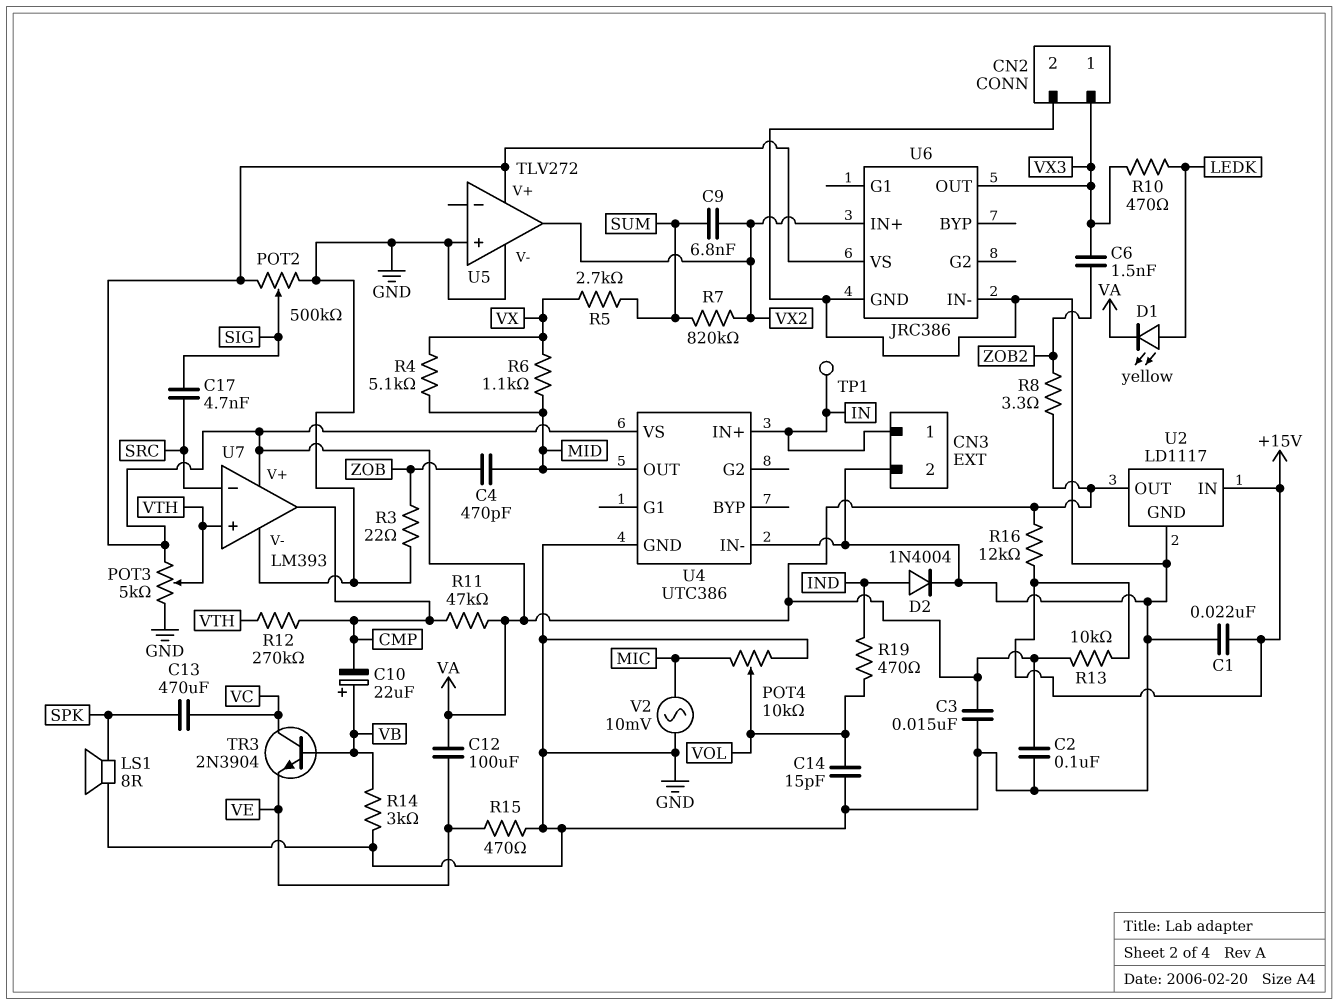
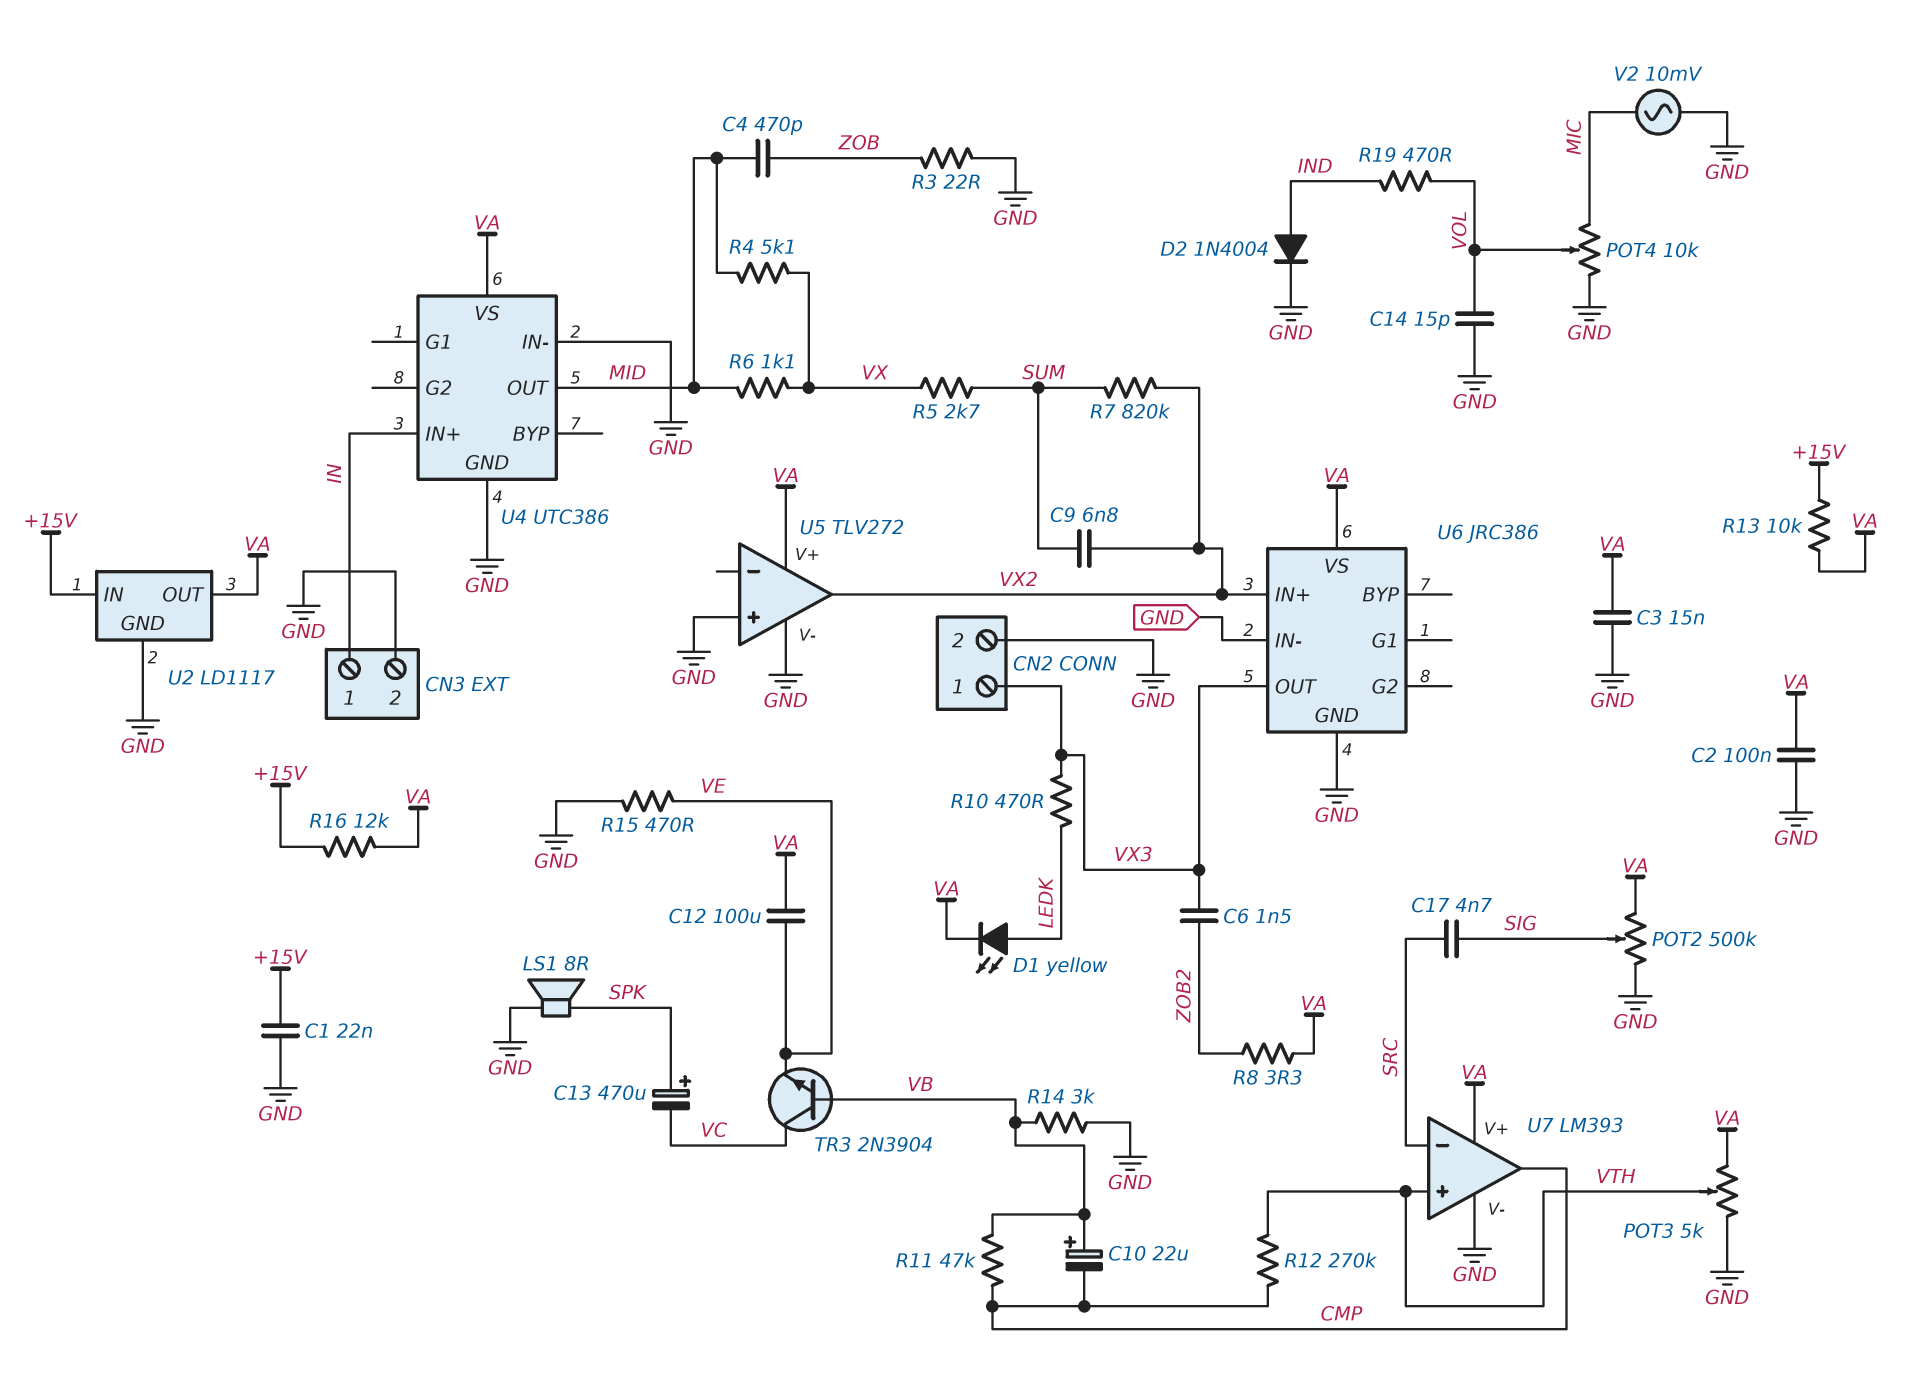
C13: 470uF (SPK, VC) -> 470uF (plus SPK, minus VC)
R11: 47k (CMP, VA) -> 47k (CMP, VB)
TP1: test point (IN) -> none

